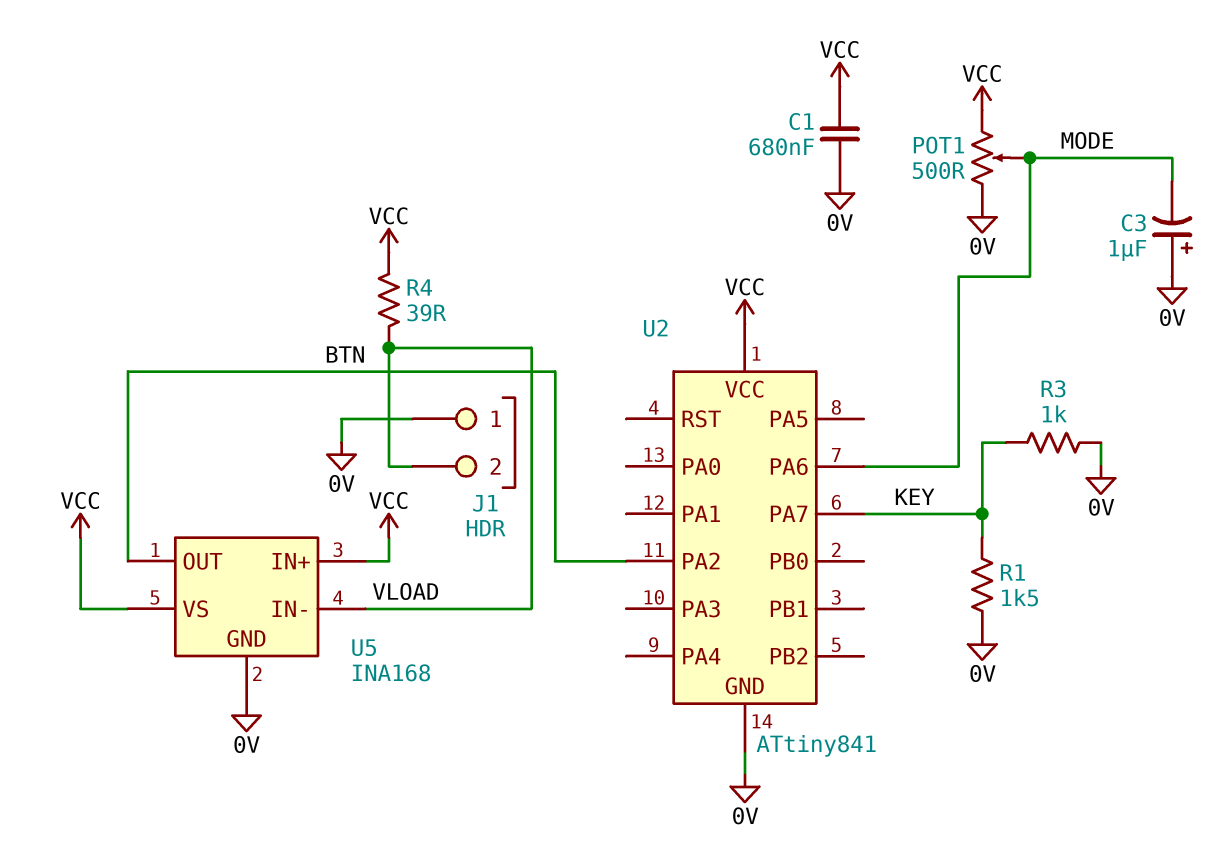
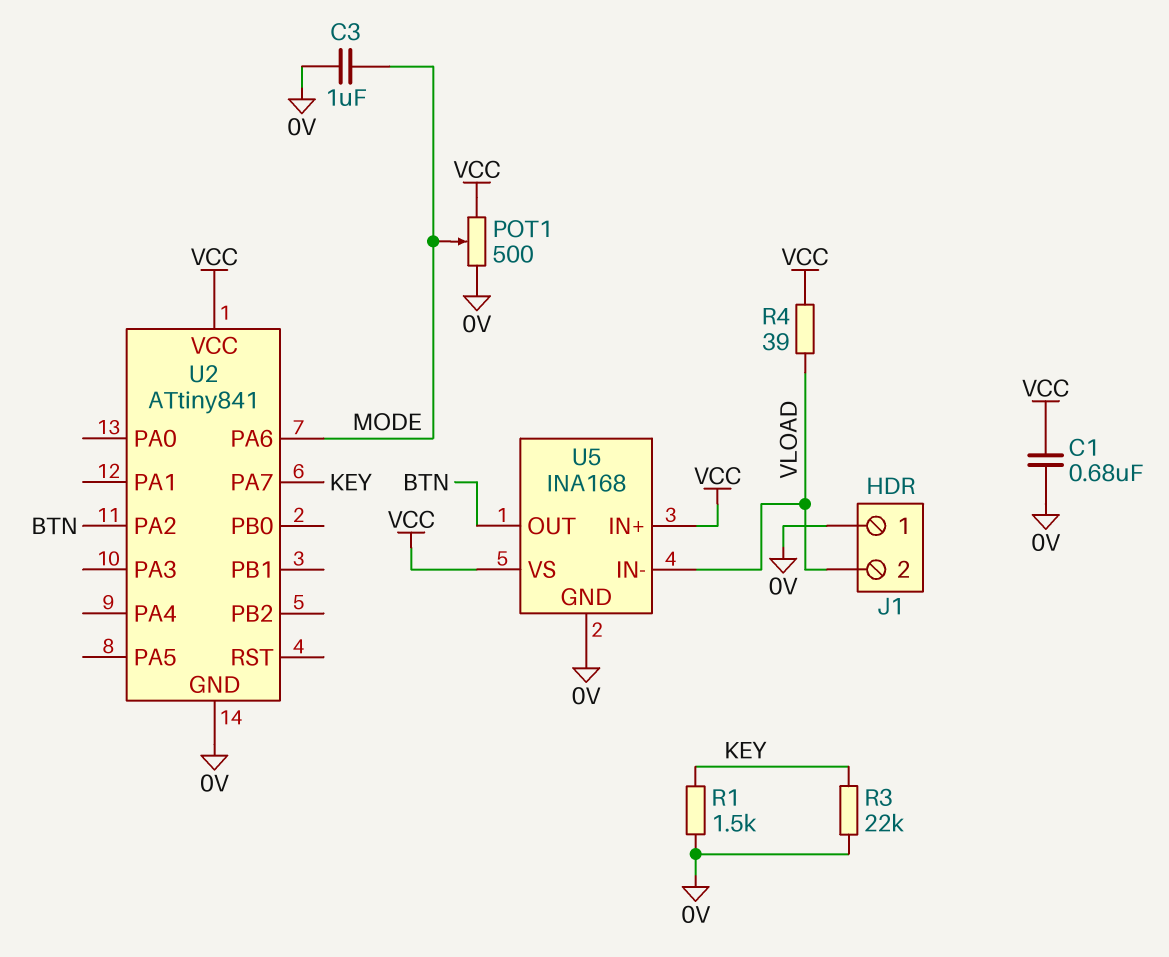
C3: 1uF (plus 0V, minus MODE) -> 1uF (0V, MODE)
R3: 1k (0V, KEY) -> 22k (0V, KEY)

